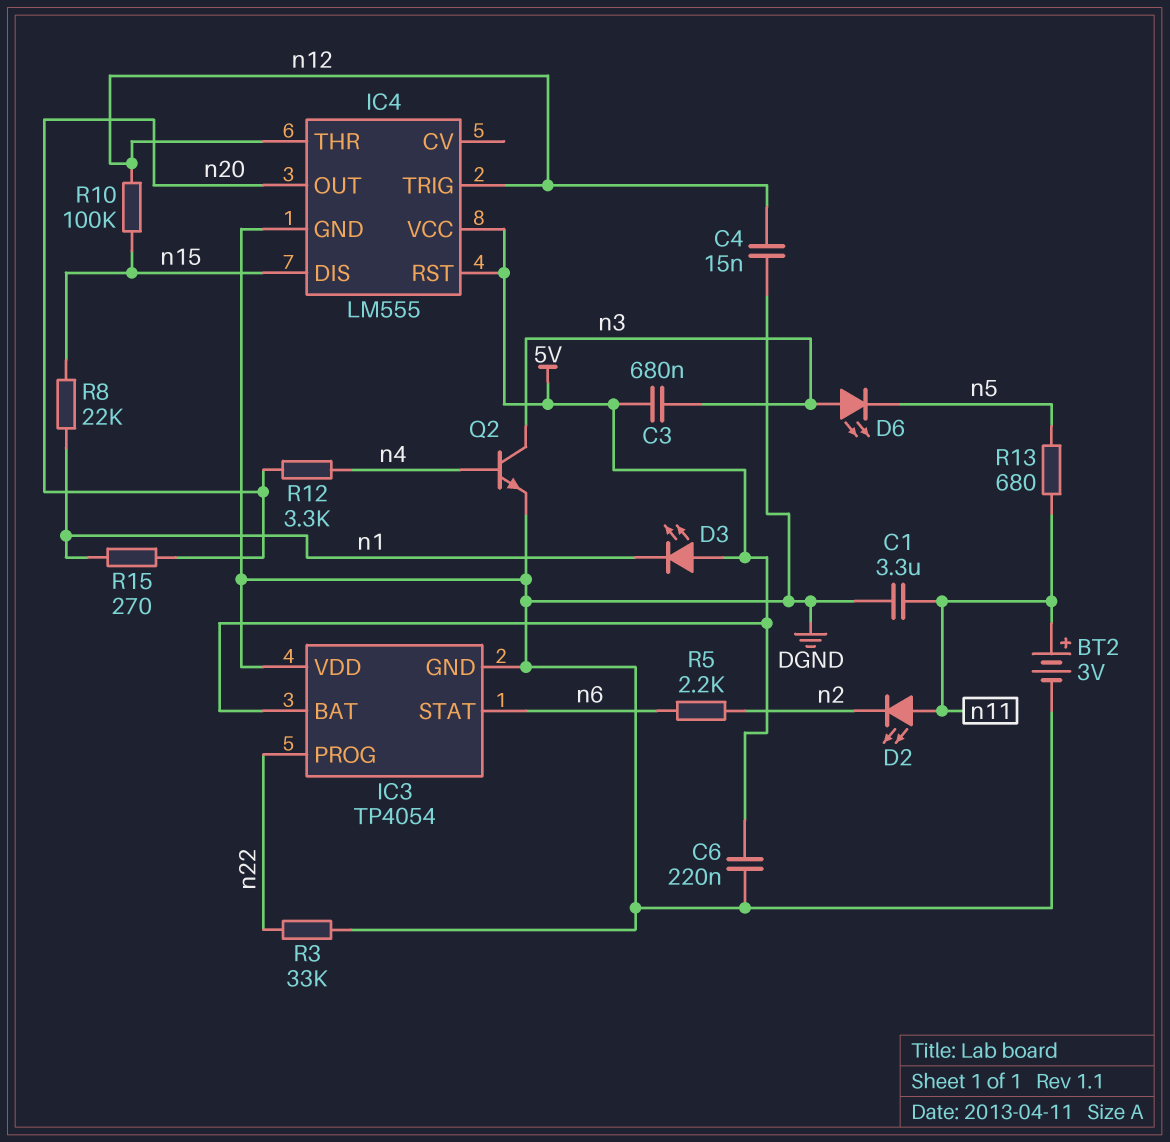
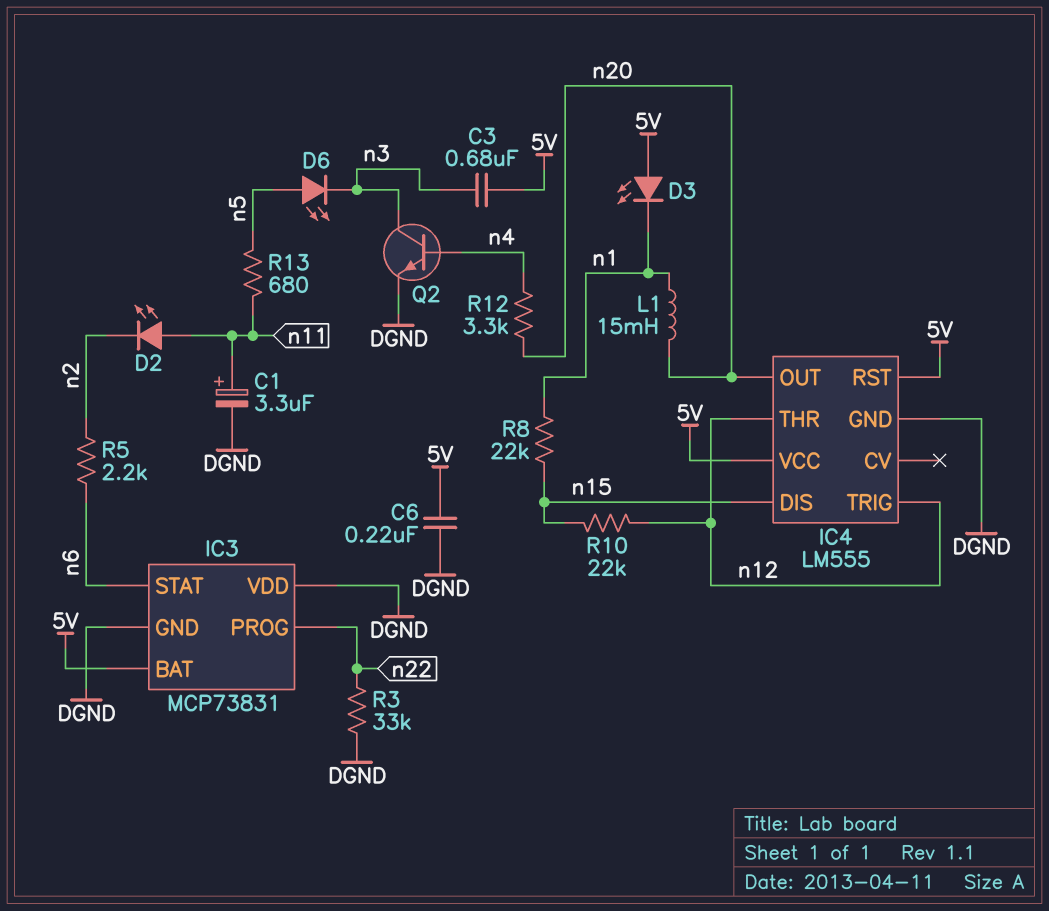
BT2: 3V (plus n11, minus DGND) -> none
C1: 3.3uF (DGND, n11) -> 3.3uF (plus n11, minus DGND)
C4: 15nF (DGND, n12) -> none
D6: LED (A n3, K n5) -> LED (A n5, K n3)
IC3: TP4054 -> MCP73831
L1: none -> 15mH (n1, n20)
R10: 100k (n12, n15) -> 22k (n12, n15)
R15: 270 (n1, n20) -> none

